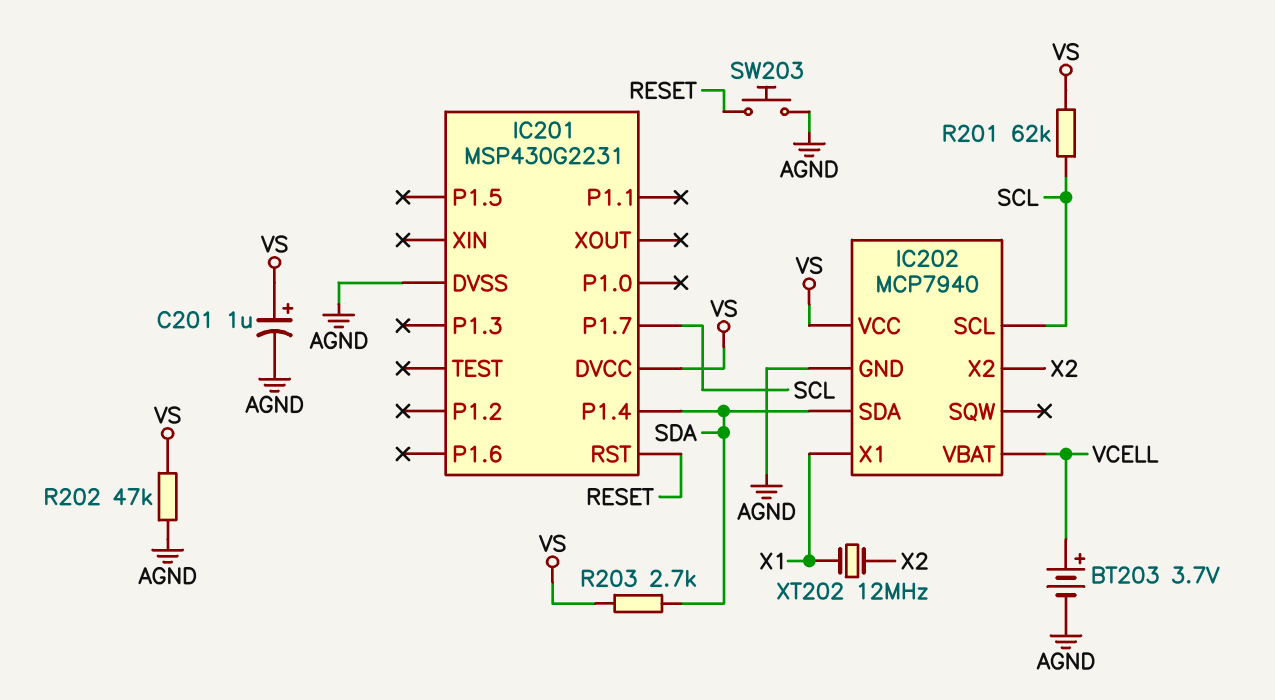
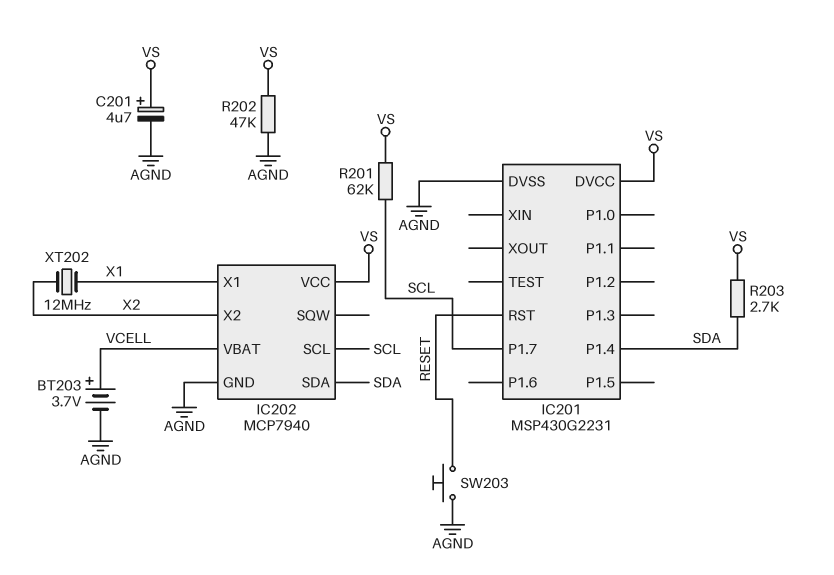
C201: 1uF (plus VS, minus AGND) -> 4.7uF (plus VS, minus AGND)

